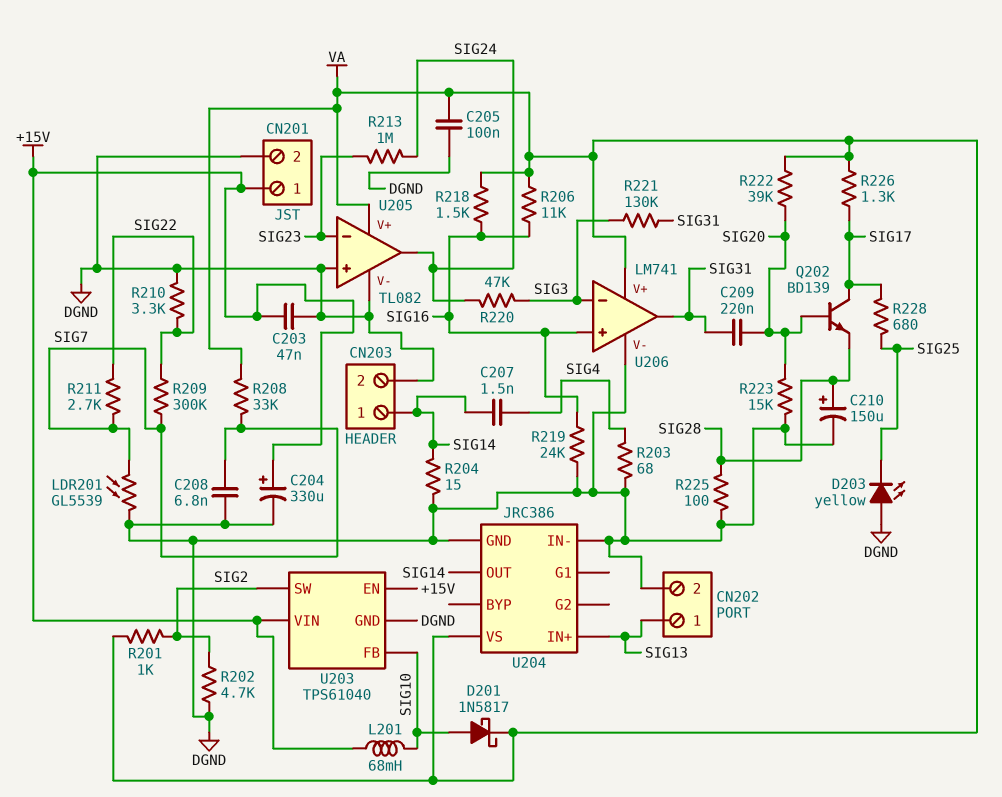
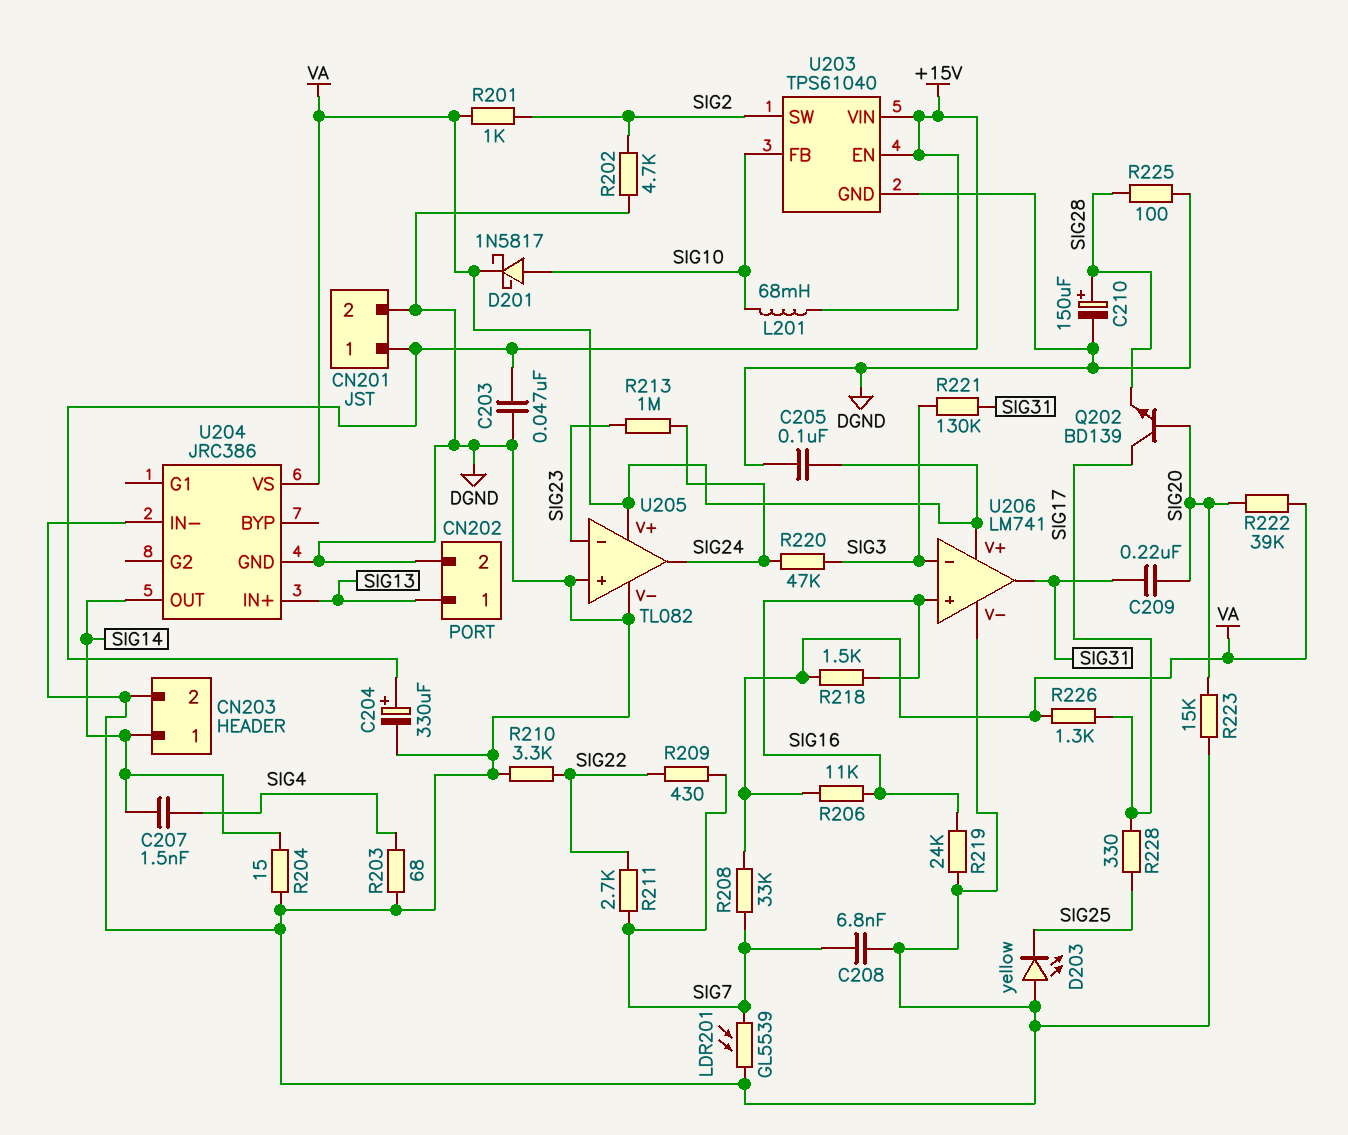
R209: 300k (SIG7, SIG22) -> 430 (SIG7, SIG22)
R228: 680 (SIG17, SIG25) -> 330 (SIG17, SIG25)

